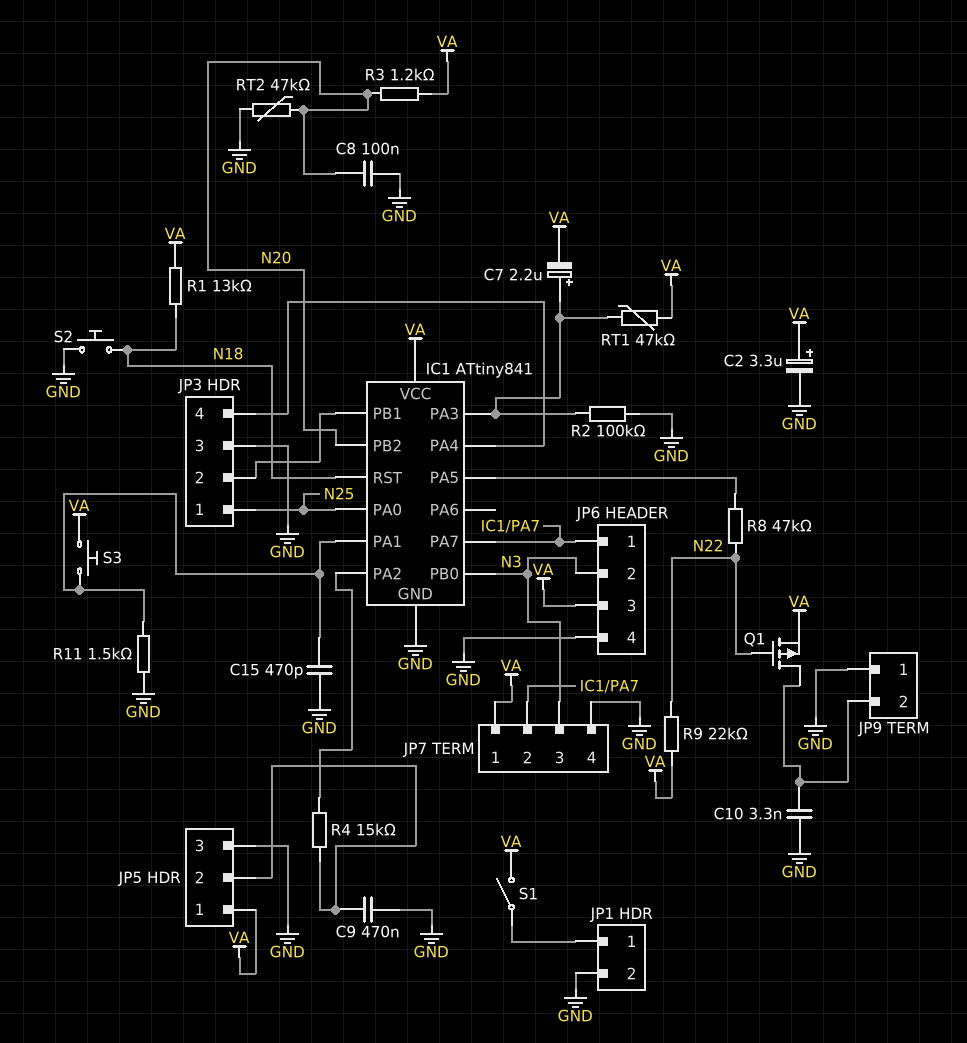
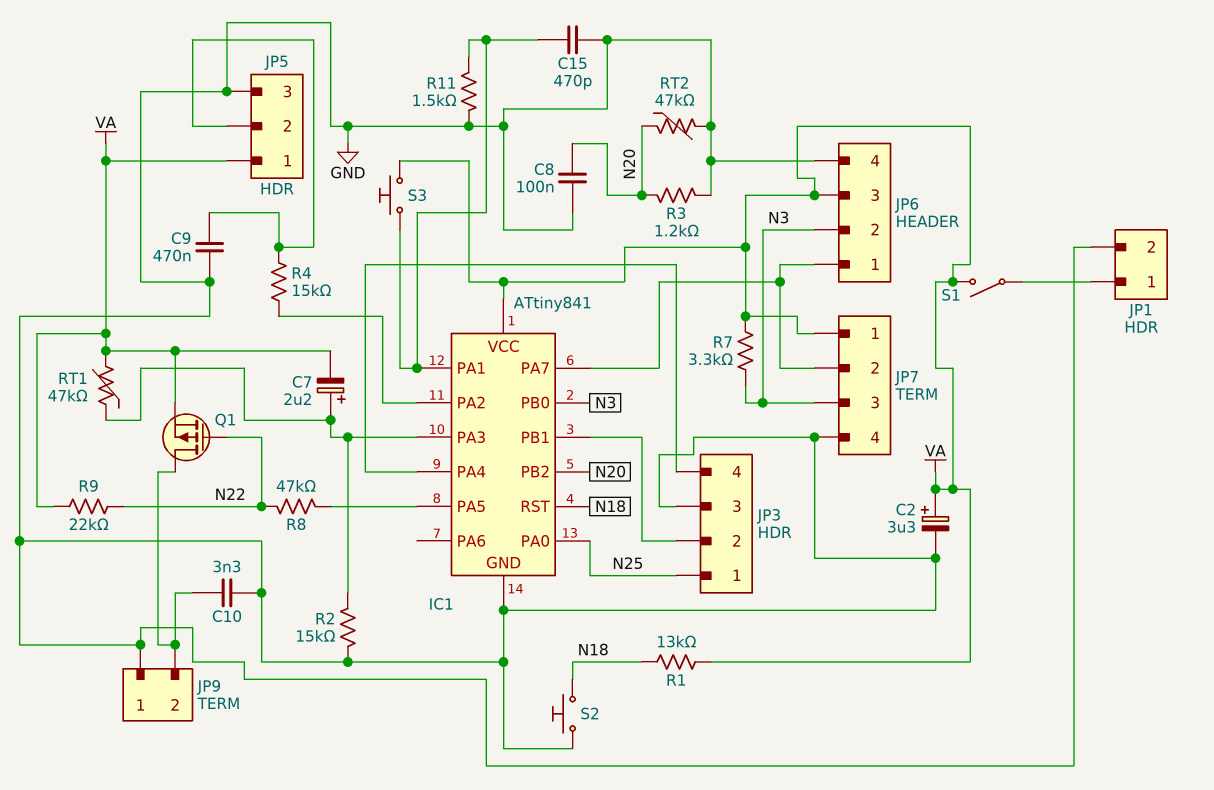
R2: 100k (GND, IC1/PA3) -> 15k (GND, IC1/PA3)
R3: 1.2k (N20, VA) -> 1.2k (GND, N20)
R7: none -> 3.3k (N3, VA)

